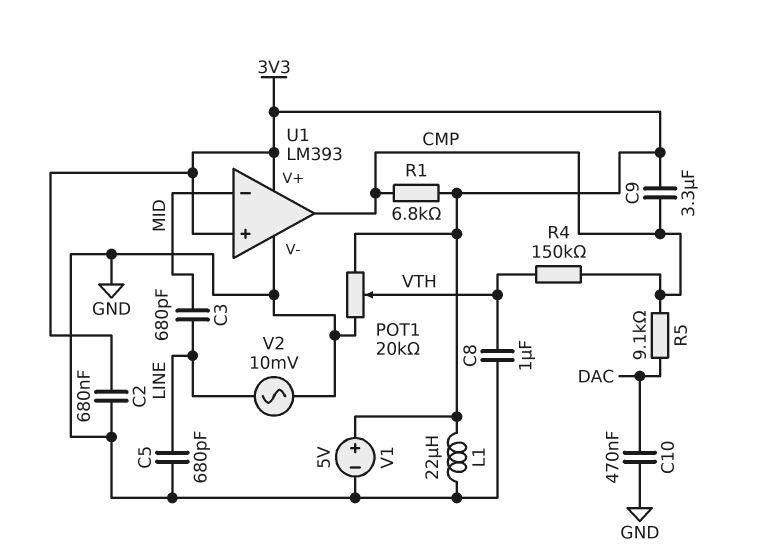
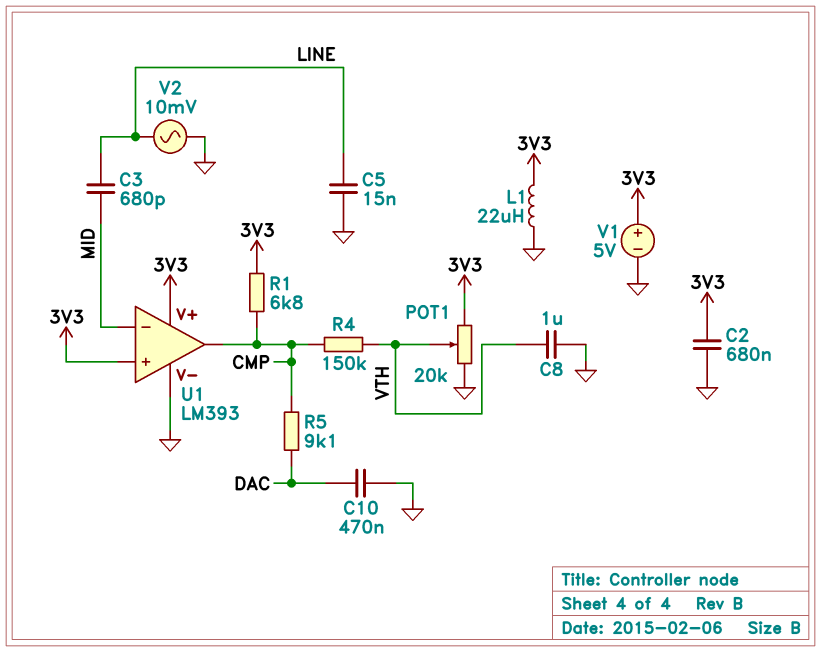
C5: 680pF (GND, LINE) -> 15nF (GND, LINE)
C9: 3.3uF (3V3, CMP) -> none

